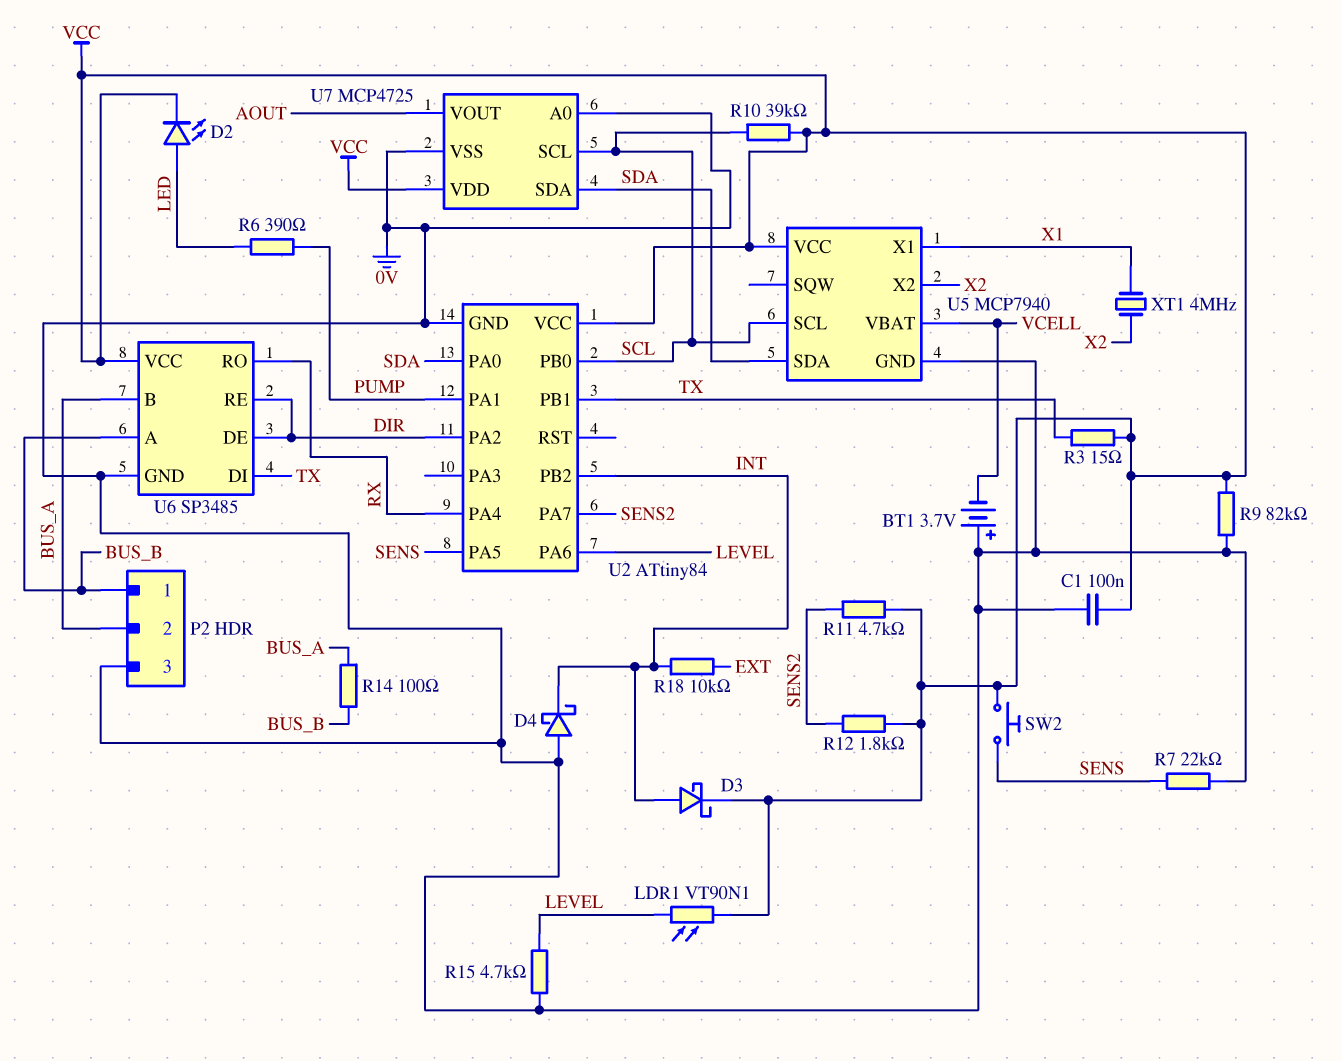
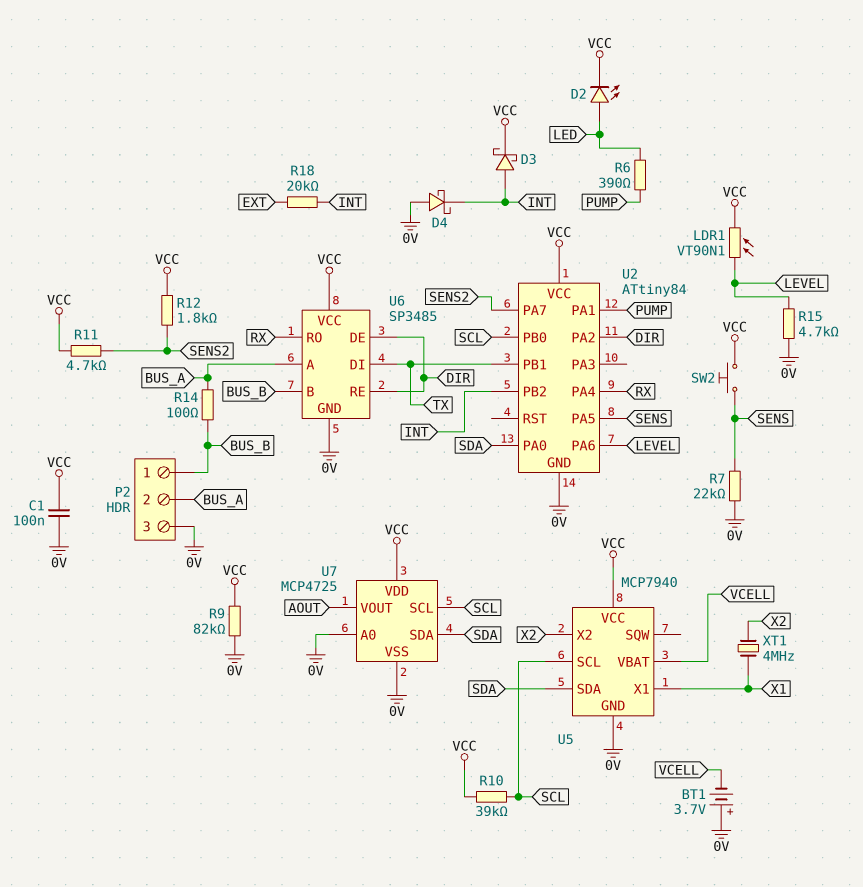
R3: 15 (TX, VCC) -> none
R18: 10k (EXT, INT) -> 20k (EXT, INT)
U6 pin A: BUS_B -> BUS_A
U6 pin B: BUS_A -> BUS_B

